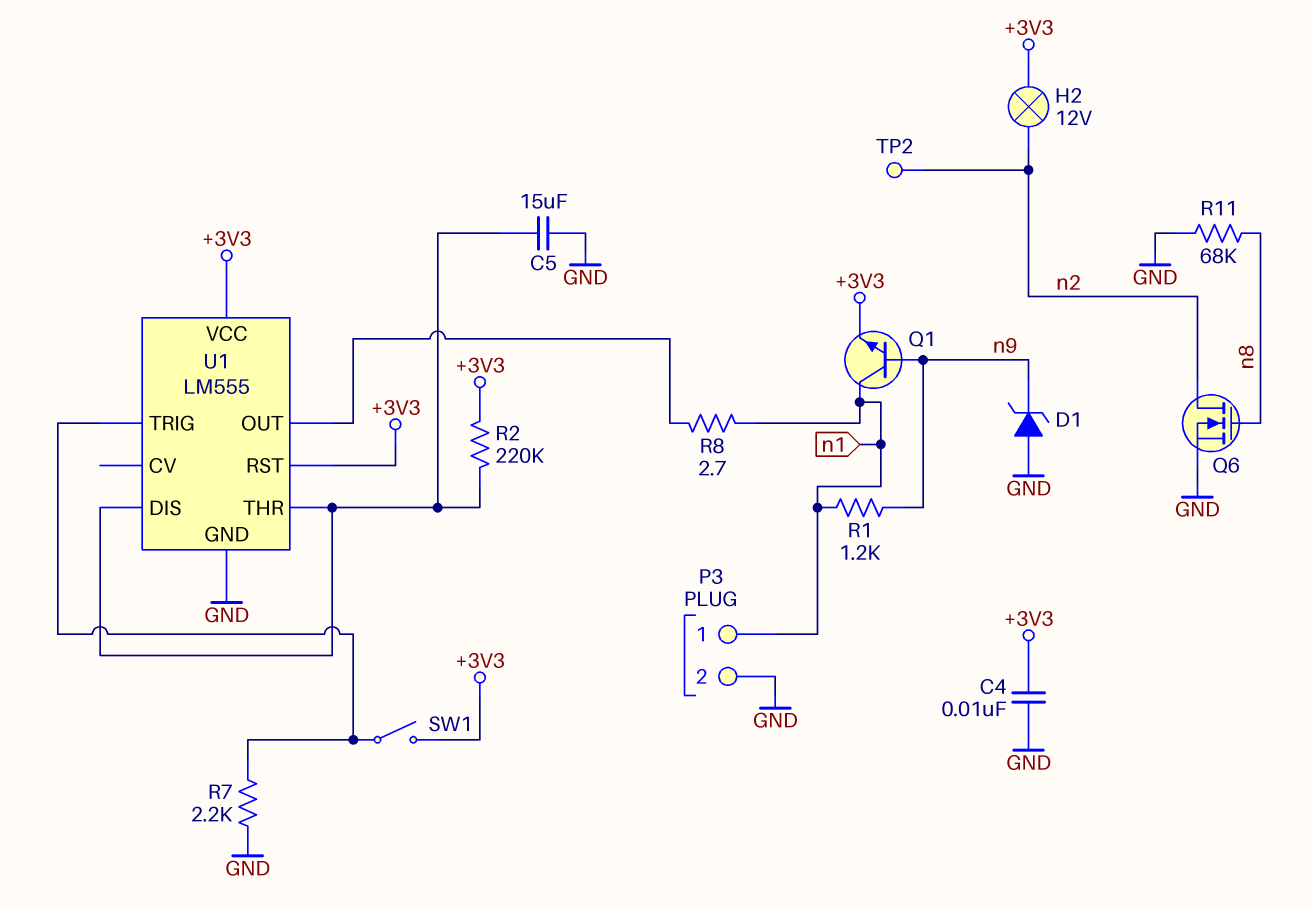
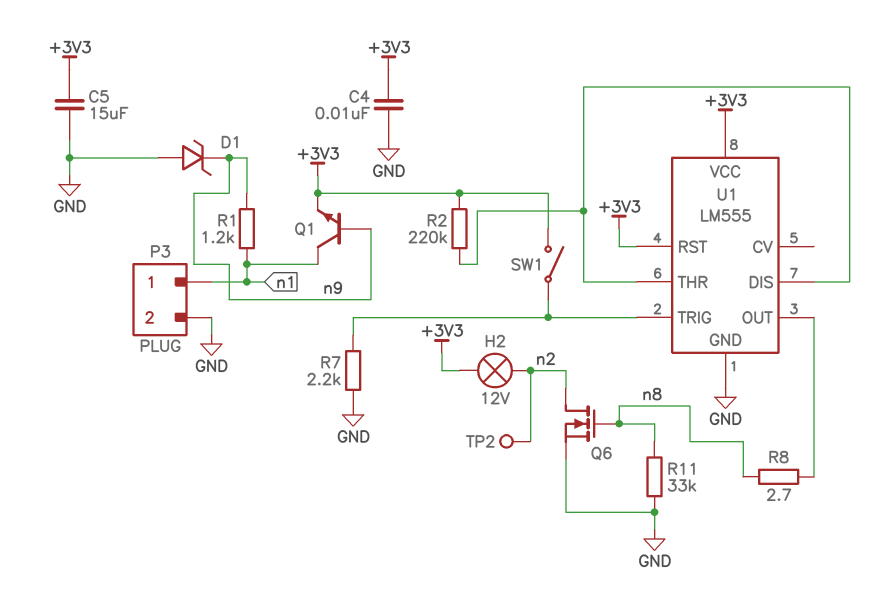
C5: 15uF (GND, U1/DIS) -> 15uF (+3V3, GND)
R8: 2.7 (U1/OUT, n1) -> 2.7 (U1/OUT, n8)
R11: 68k (GND, n8) -> 33k (GND, n8)

